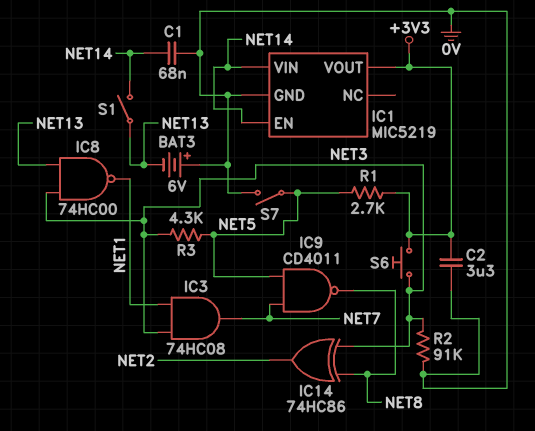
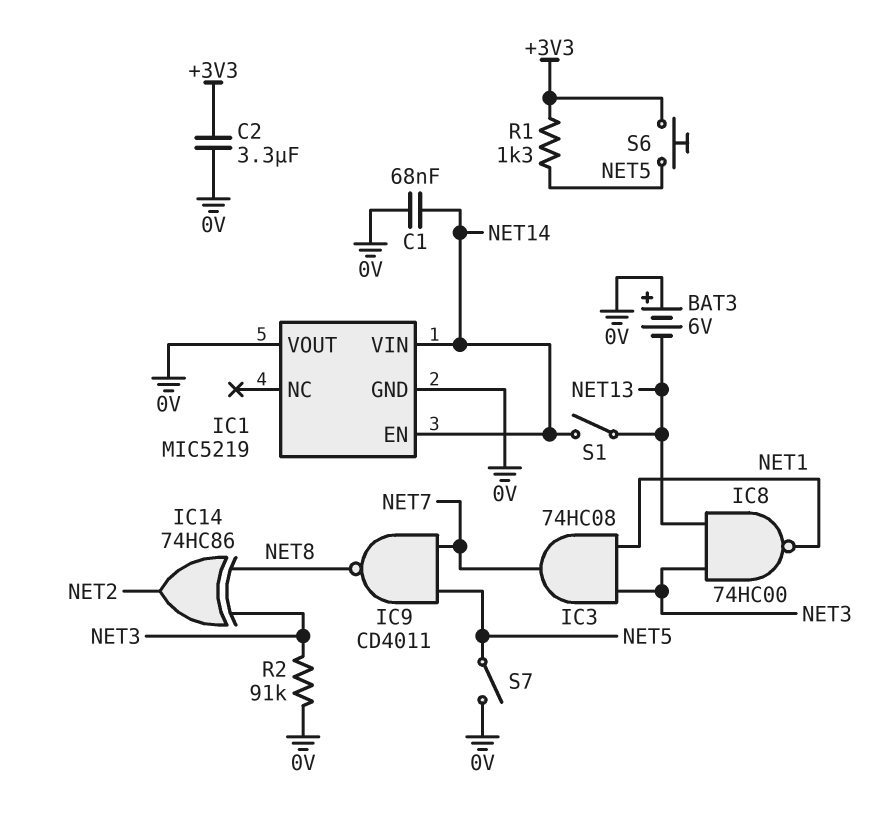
IC1 pin VOUT: +3V3 -> 0V
R1: 2.7k (+3V3, NET5) -> 1.3k (+3V3, NET5)
R3: 4.3k (NET3, NET5) -> none
S6: button (+3V3, NET3) -> button (+3V3, NET5)

